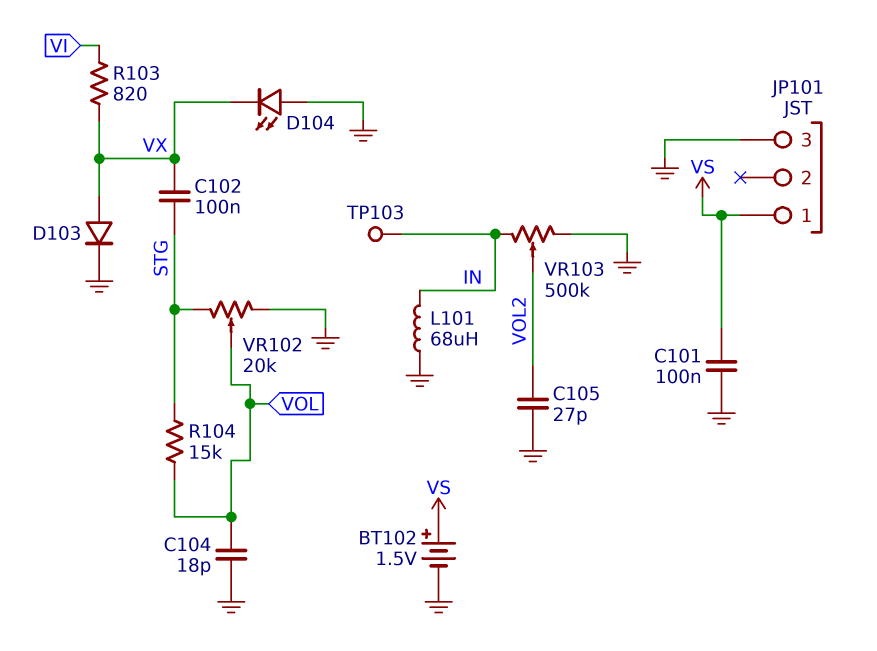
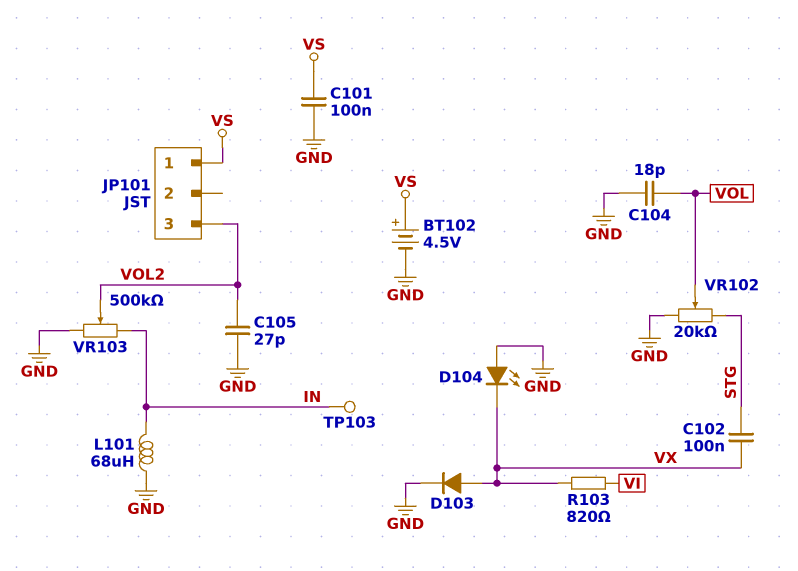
BT102: 1.5V (plus VS, minus GND) -> 4.5V (plus VS, minus GND)
JP101 pin 3: GND -> VOL2
R104: 15k (STG, VOL) -> none

